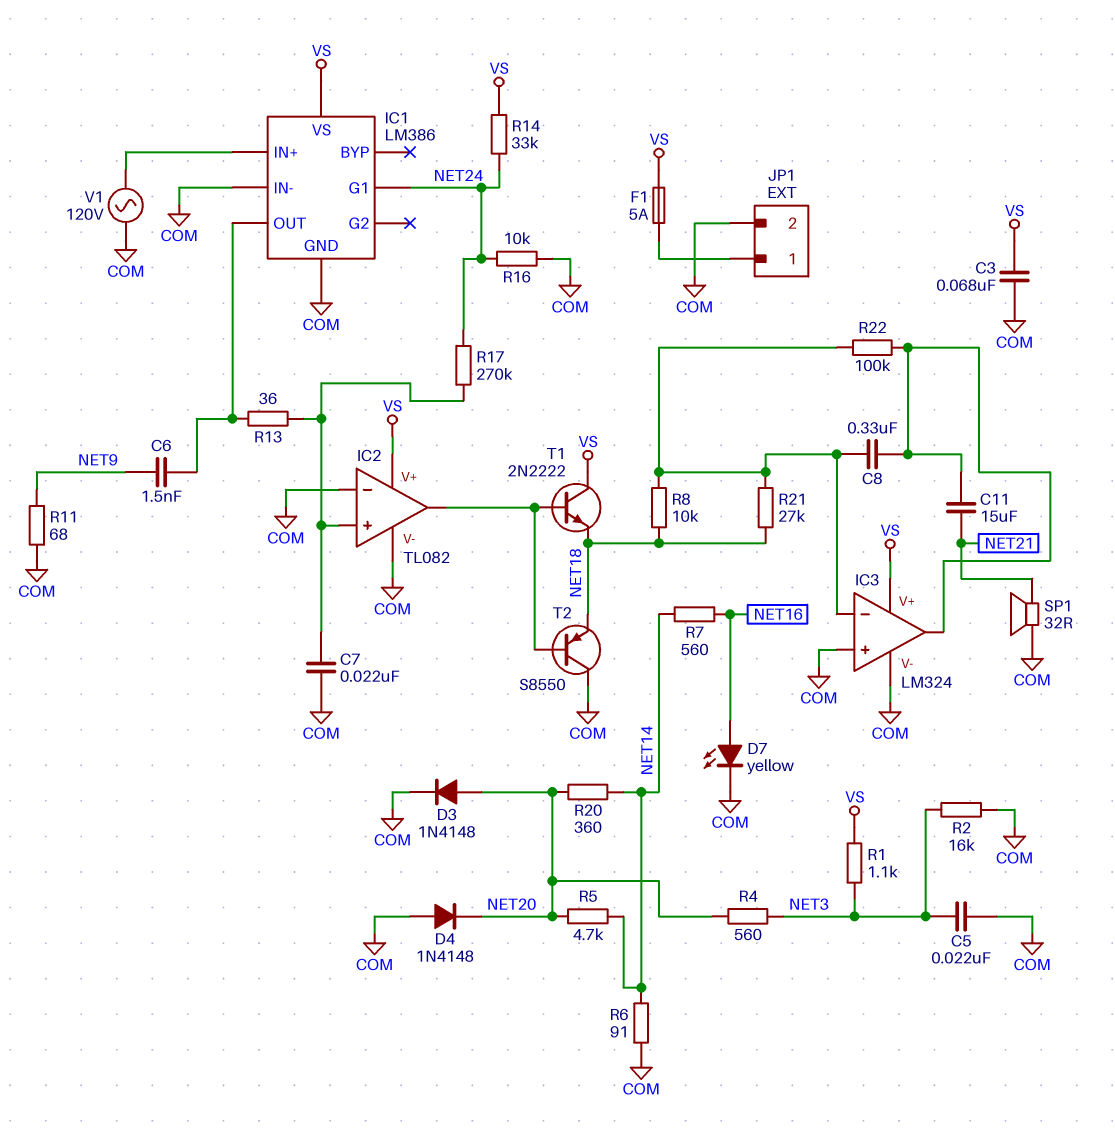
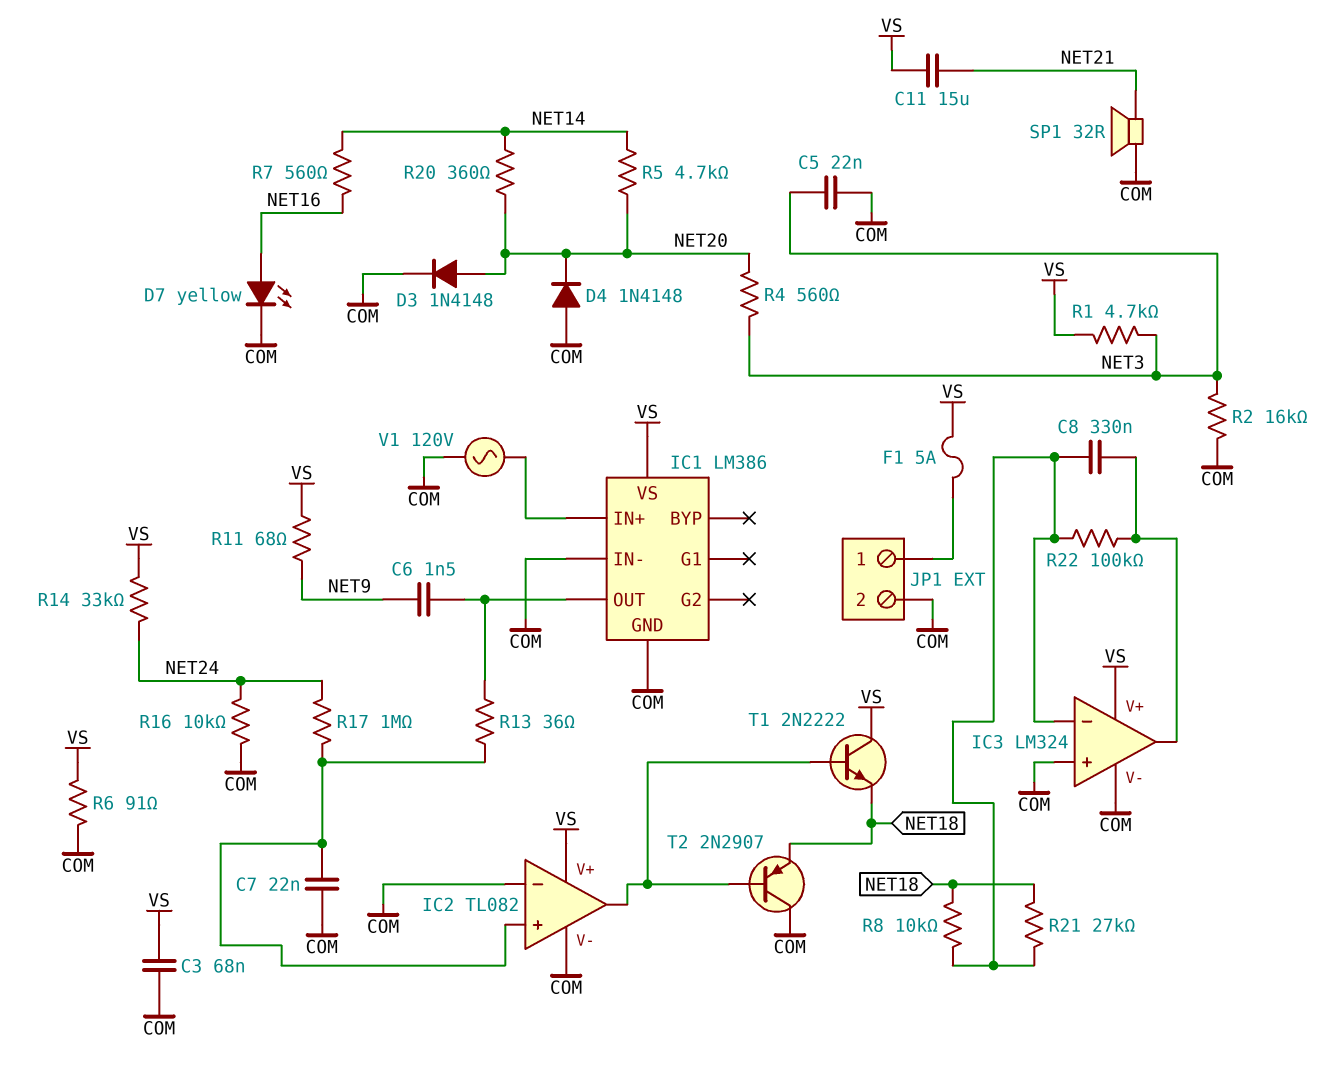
C11: 15uF (IC3/out, NET21) -> 15uF (NET21, VS)
IC1 pin G1: NET24 -> none
R1: 1.1k (NET3, VS) -> 4.7k (NET3, VS)
R6: 91 (COM, NET14) -> 91 (COM, VS)
R11: 68 (COM, NET9) -> 68 (NET9, VS)
R17: 270k (IC2/in+, NET24) -> 1M (IC2/in+, NET24)
T2: PNP S8550 (B IC2/out, C COM, E NET18) -> PNP 2N2907 (B IC2/out, C COM, E NET18)

